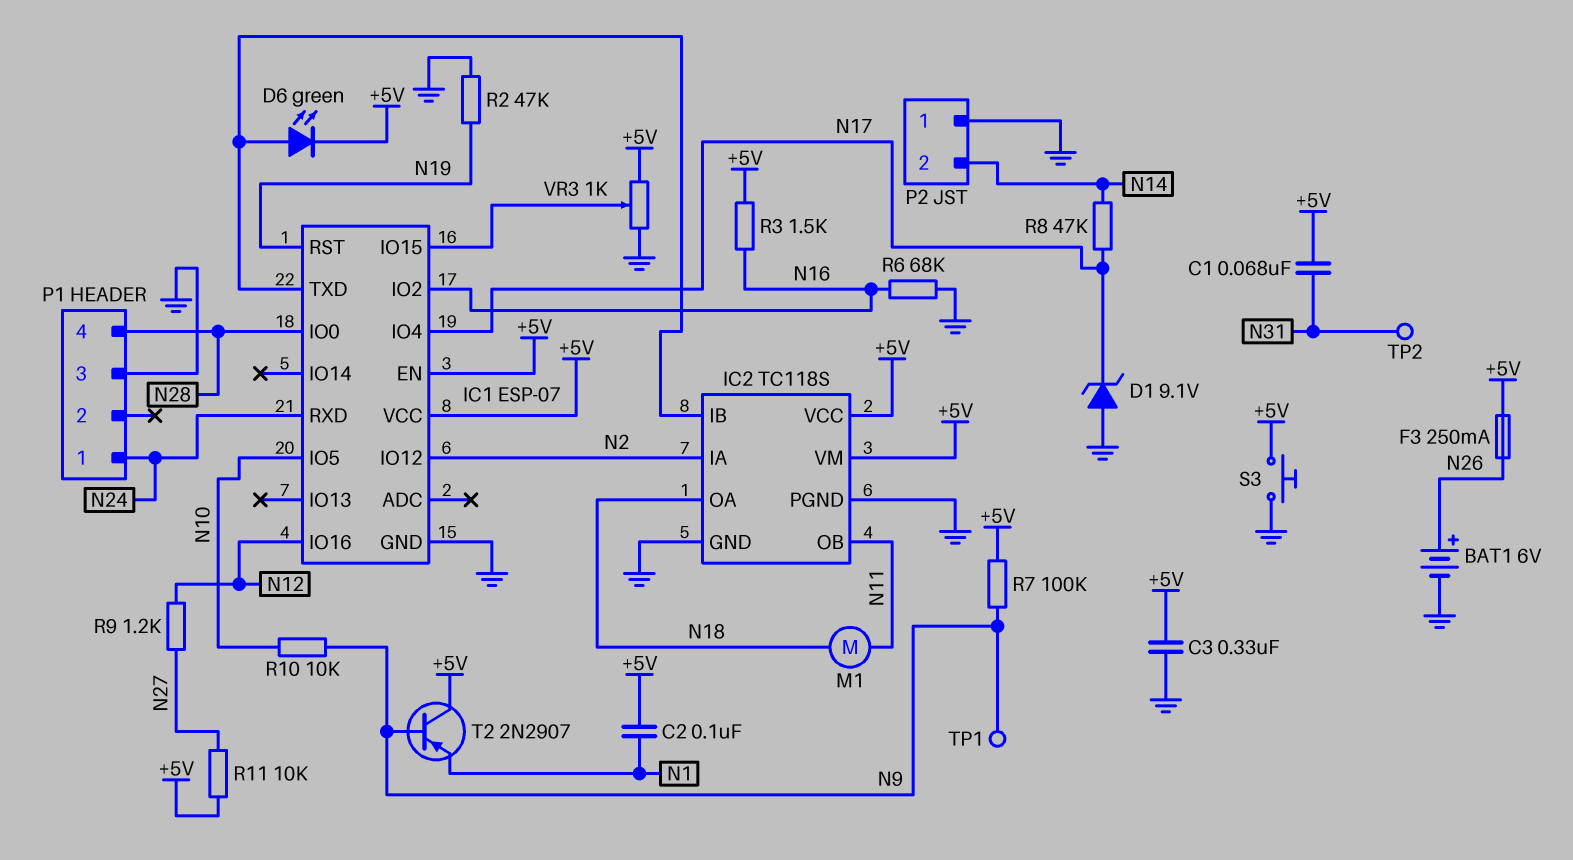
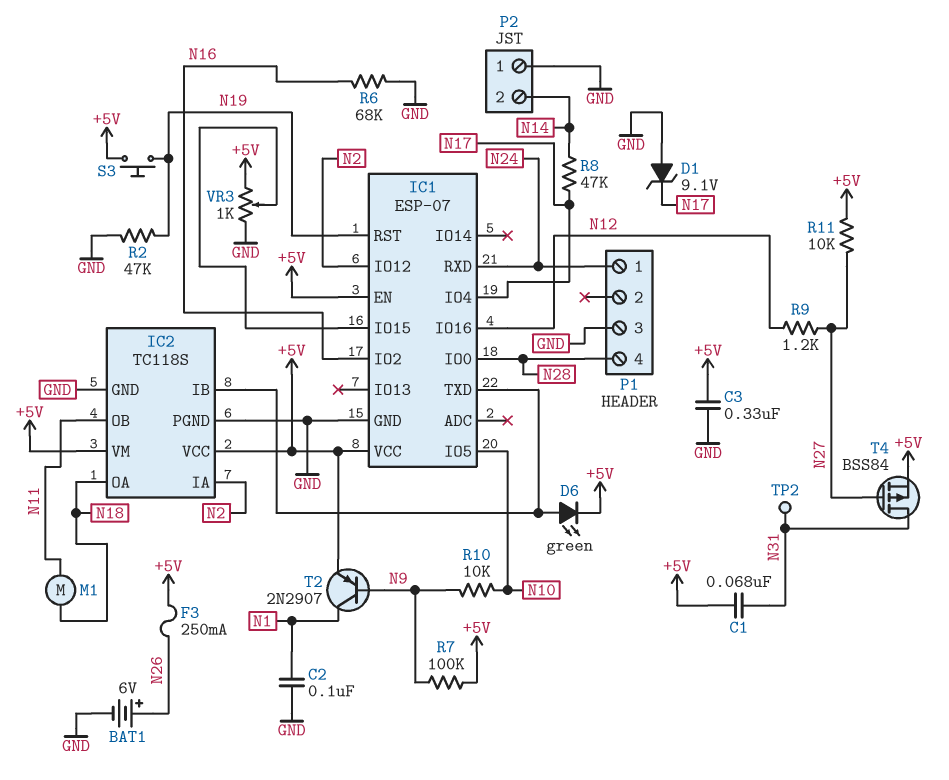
C2: 100nF (+5V, N1) -> 100nF (GND, N1)
R3: 1.5k (+5V, N16) -> none
S3: button (+5V, GND) -> button (+5V, N19)
T2: PNP 2N2907 (B N9, C +5V, E N1) -> PNP 2N2907 (B N9, C N1, E +5V)
T4: none -> PMOS BSS84 (G N27, D N31, S +5V)
TP1: test point (N9) -> none

